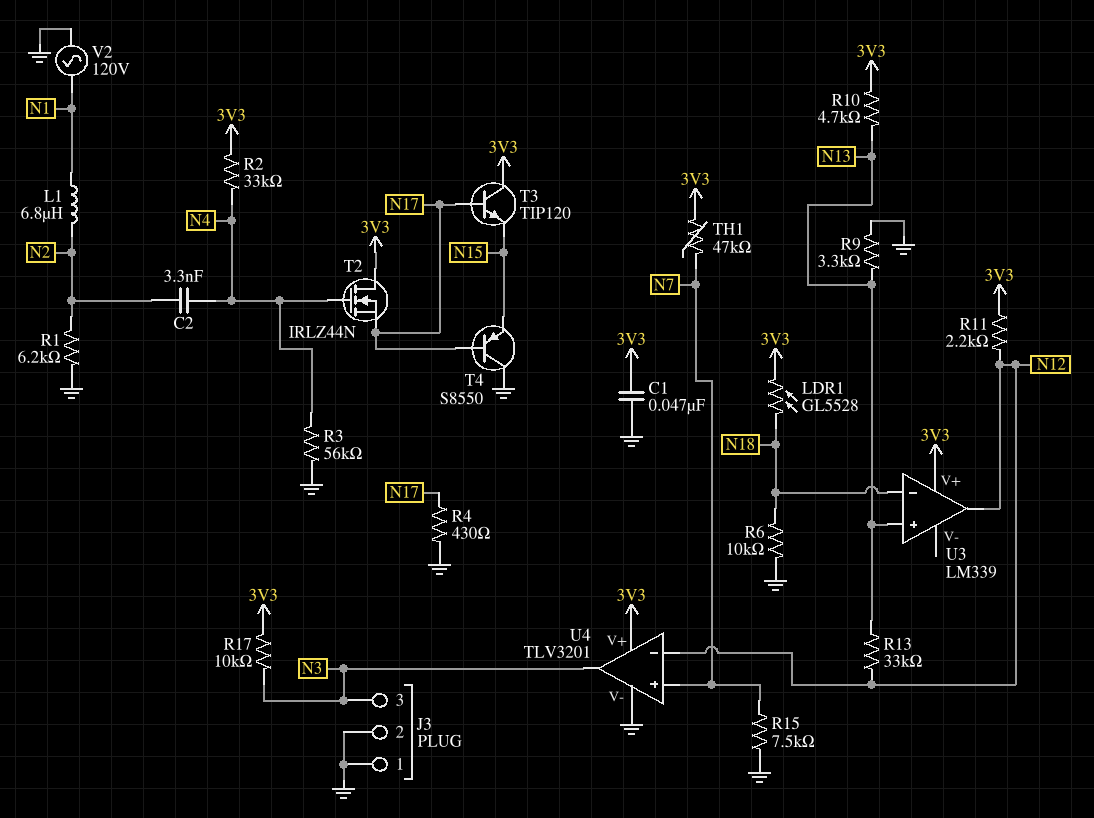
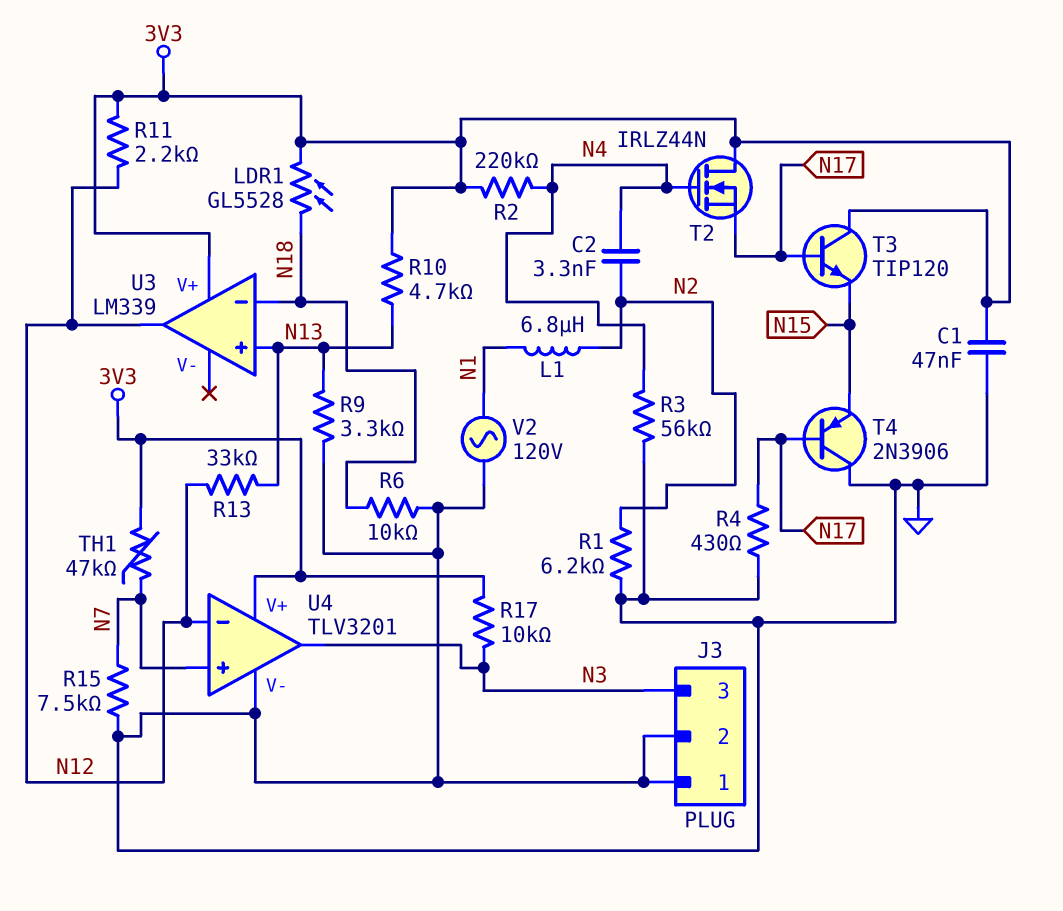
R2: 33k (3V3, N4) -> 220k (3V3, N4)
T4: PNP S8550 (B N17, C GND, E N15) -> PNP 2N3906 (B N17, C GND, E N15)

